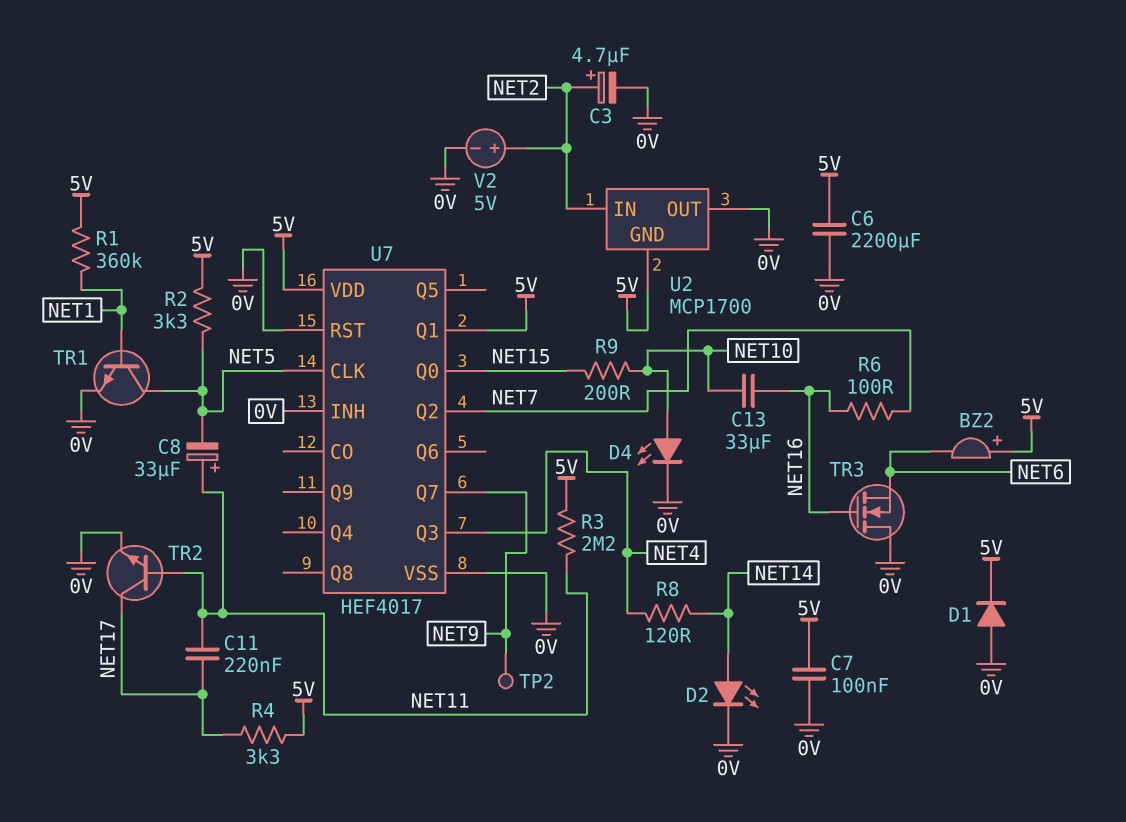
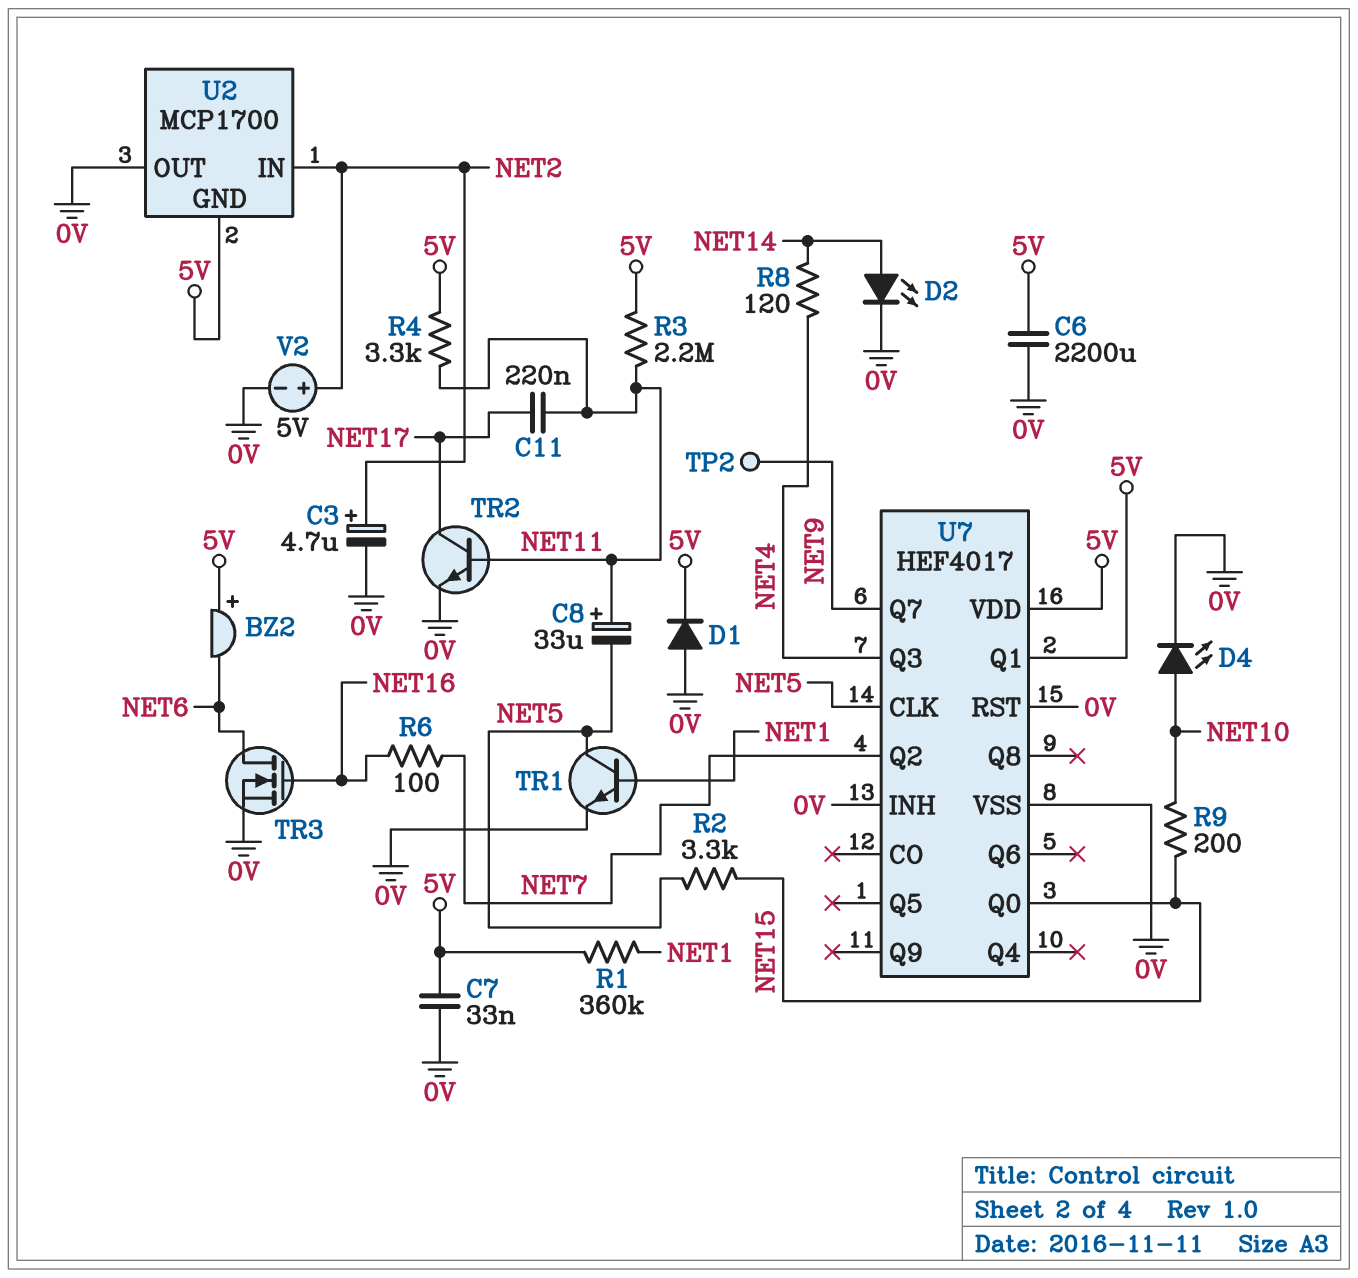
C7: 100nF (0V, 5V) -> 33nF (0V, 5V)
C13: 33uF (NET10, NET16) -> none
R2: 3.3k (5V, NET5) -> 3.3k (NET5, NET15)
R4: 3.3k (5V, NET17) -> 3.3k (5V, NET11)
TR3: NMOS (G NET16, D 0V, S NET6) -> NMOS (G NET16, D NET6, S 0V)

